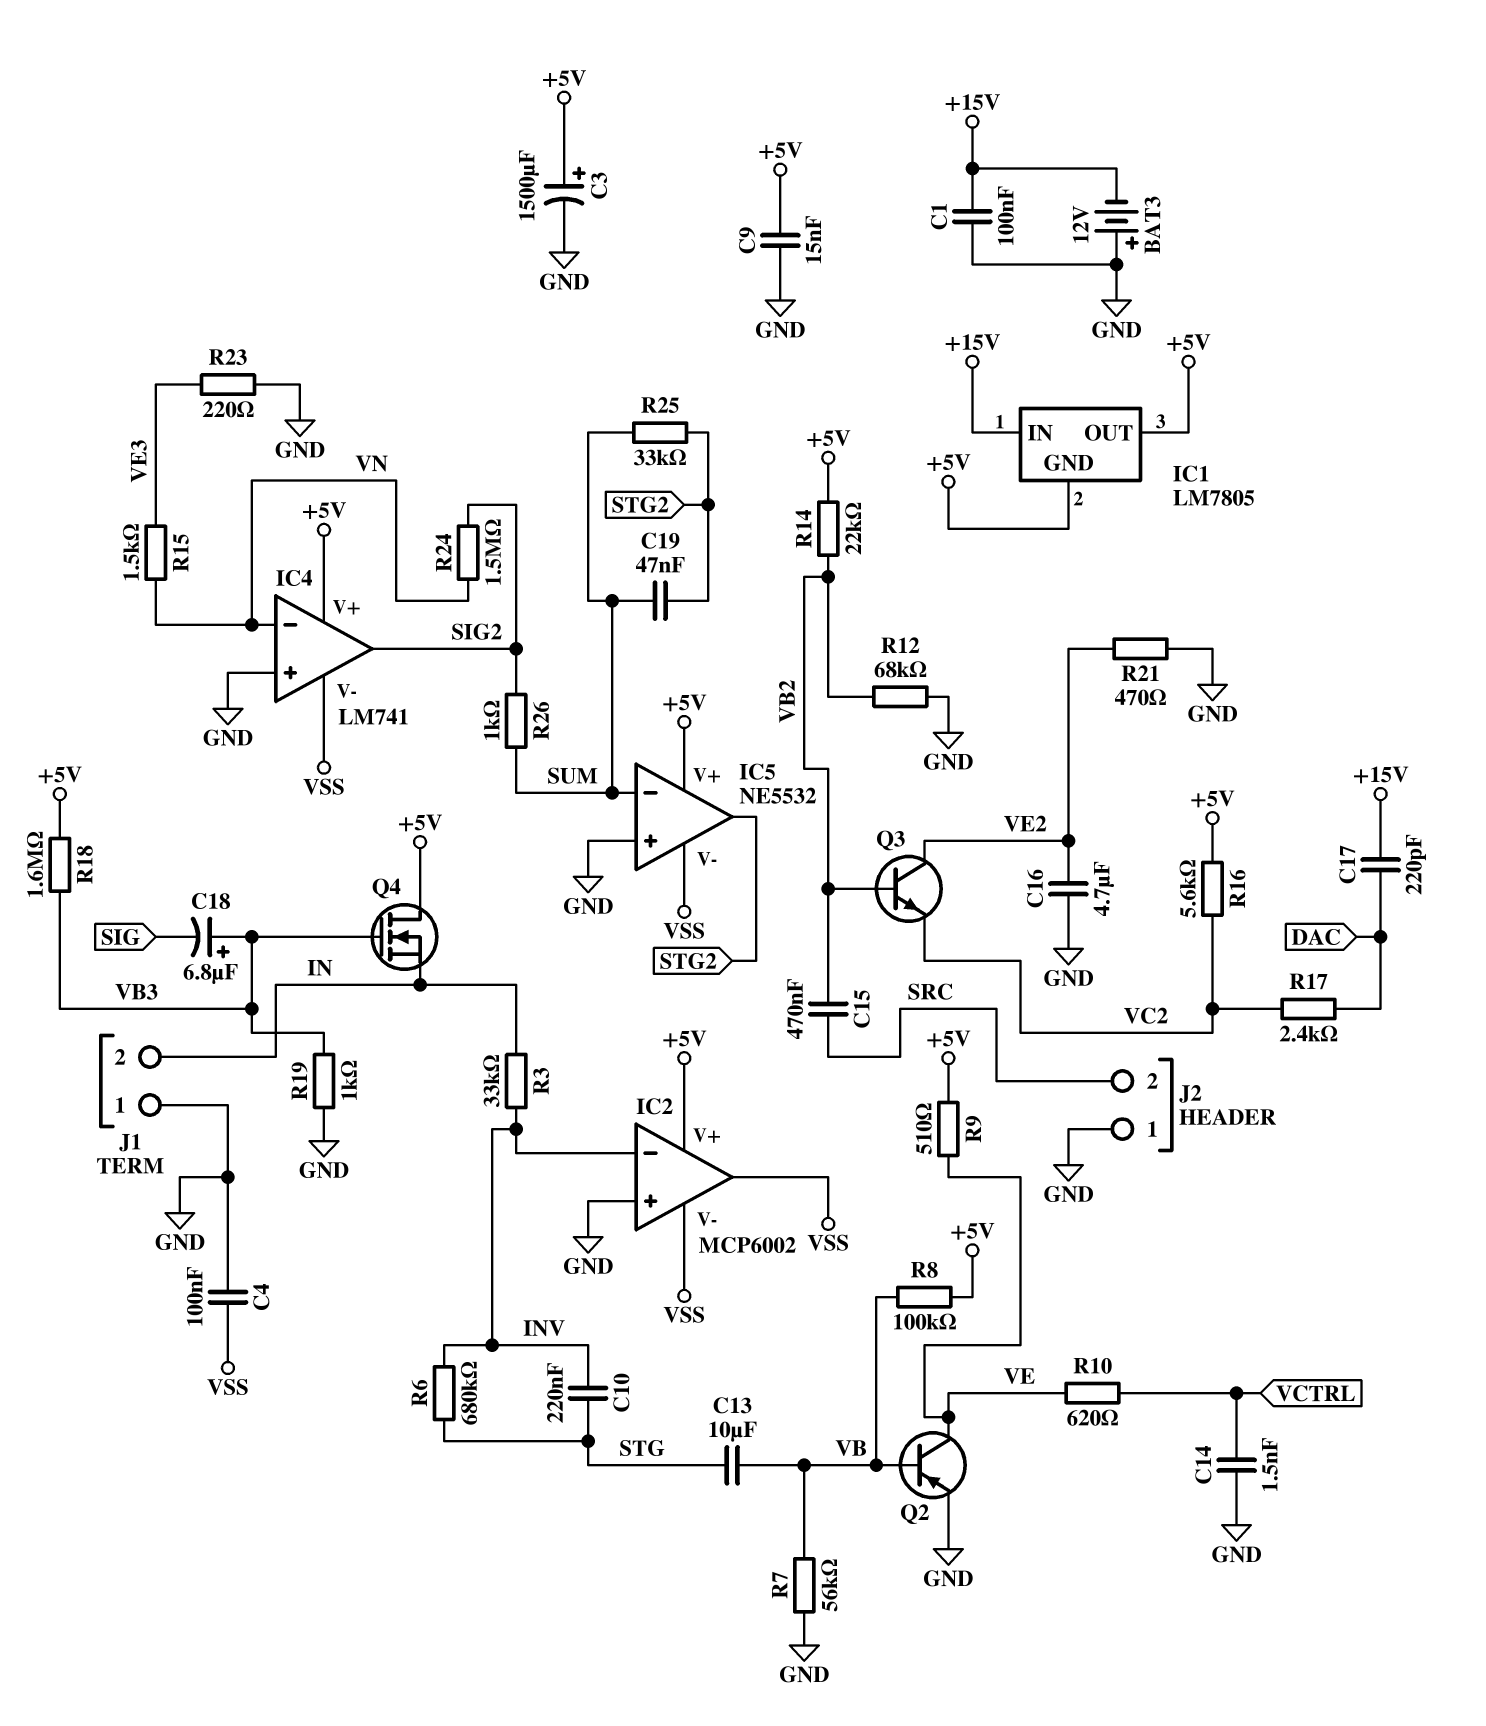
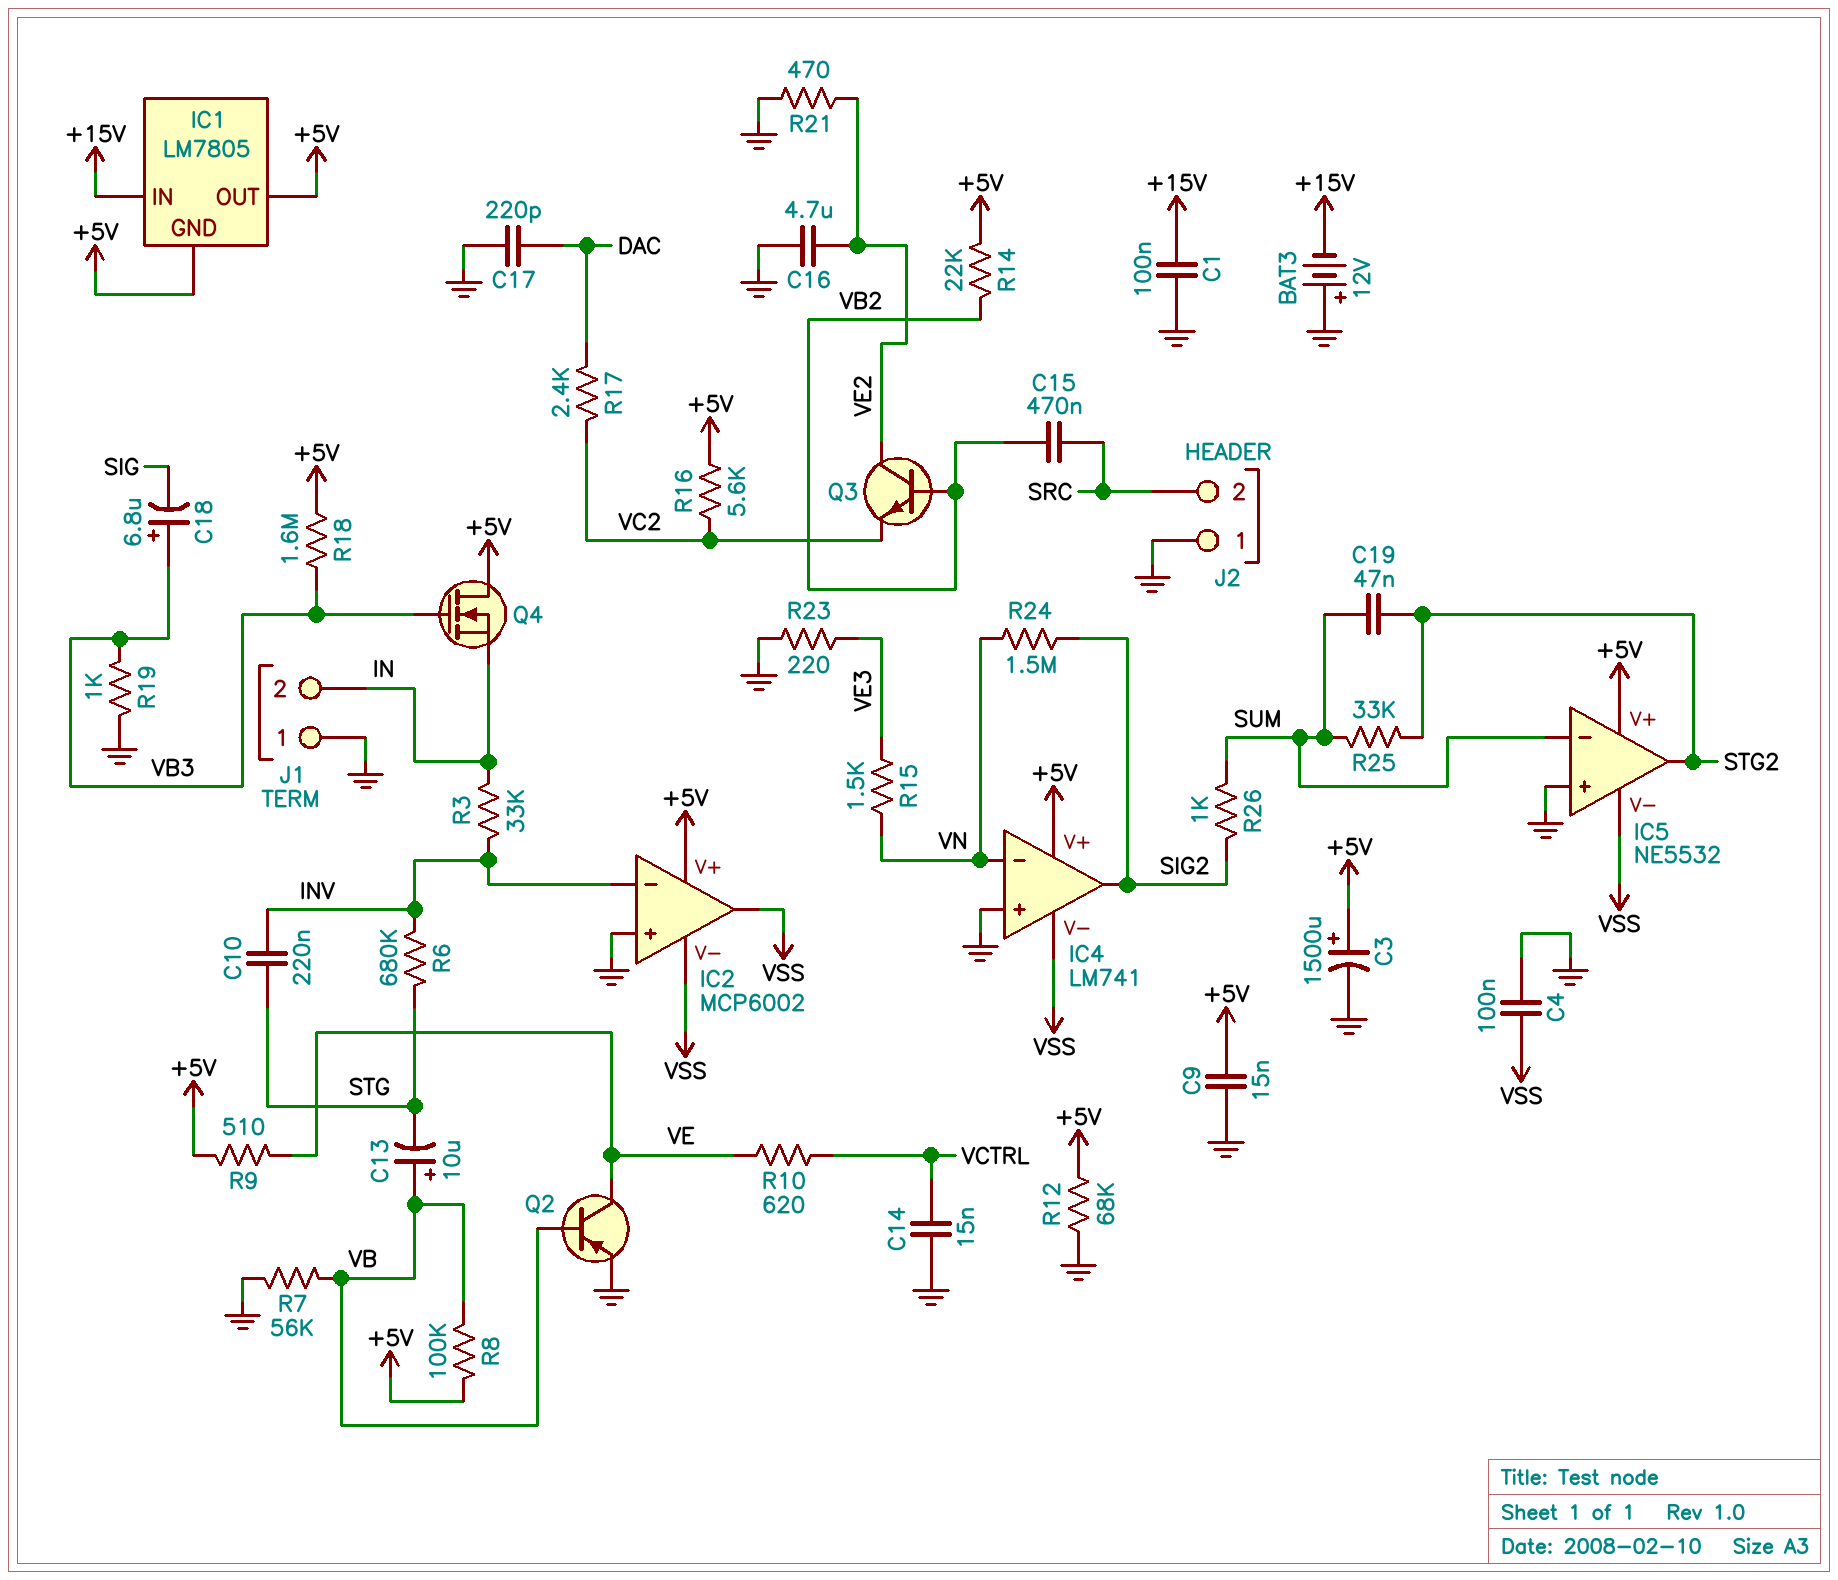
C13: 10uF (STG, VB) -> 10uF (plus VB, minus STG)
C14: 1.5nF (GND, VCTRL) -> 15nF (GND, VCTRL)
C17: 220pF (+15V, DAC) -> 220pF (DAC, GND)
R12: 68k (GND, VB2) -> 68k (+5V, GND)

